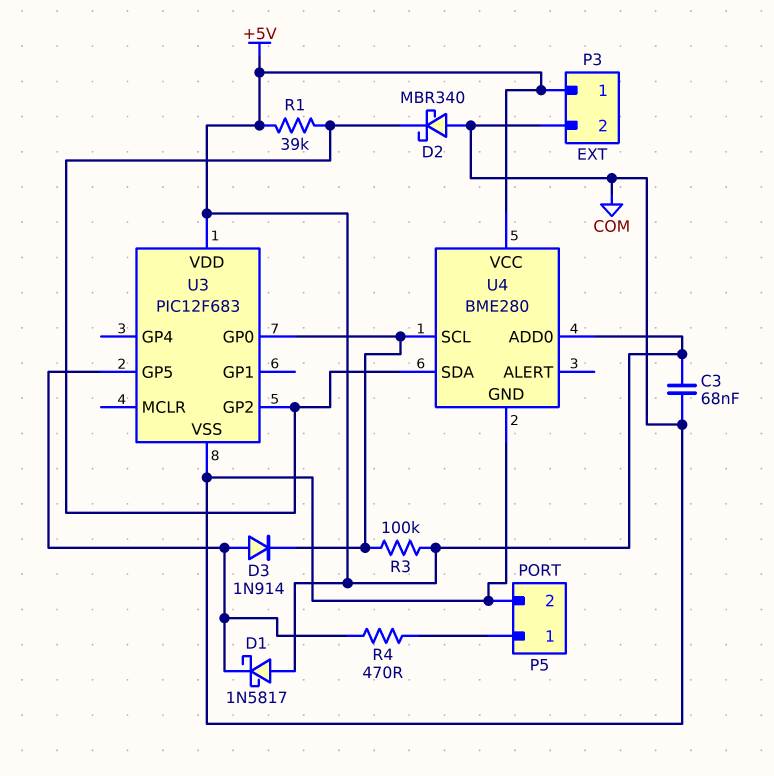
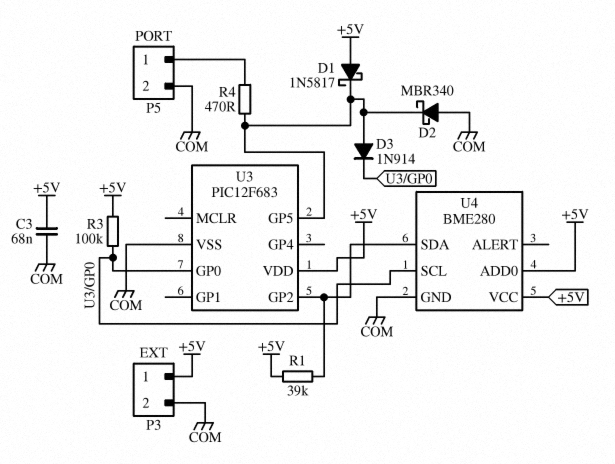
D2: schottky MBR340 (A COM, K U3/GP2) -> schottky MBR340 (A COM, K U3/GP5)

